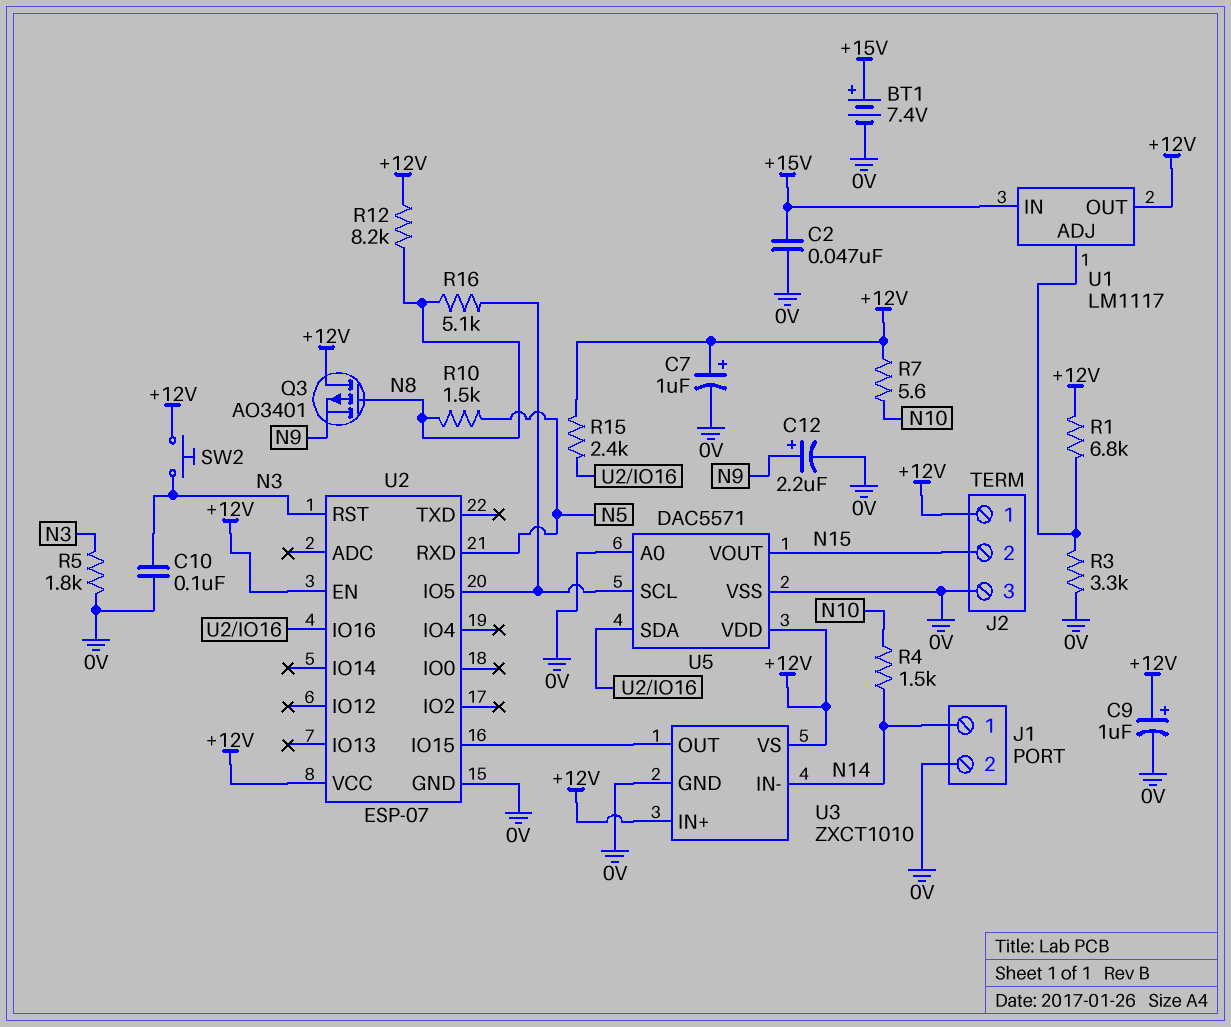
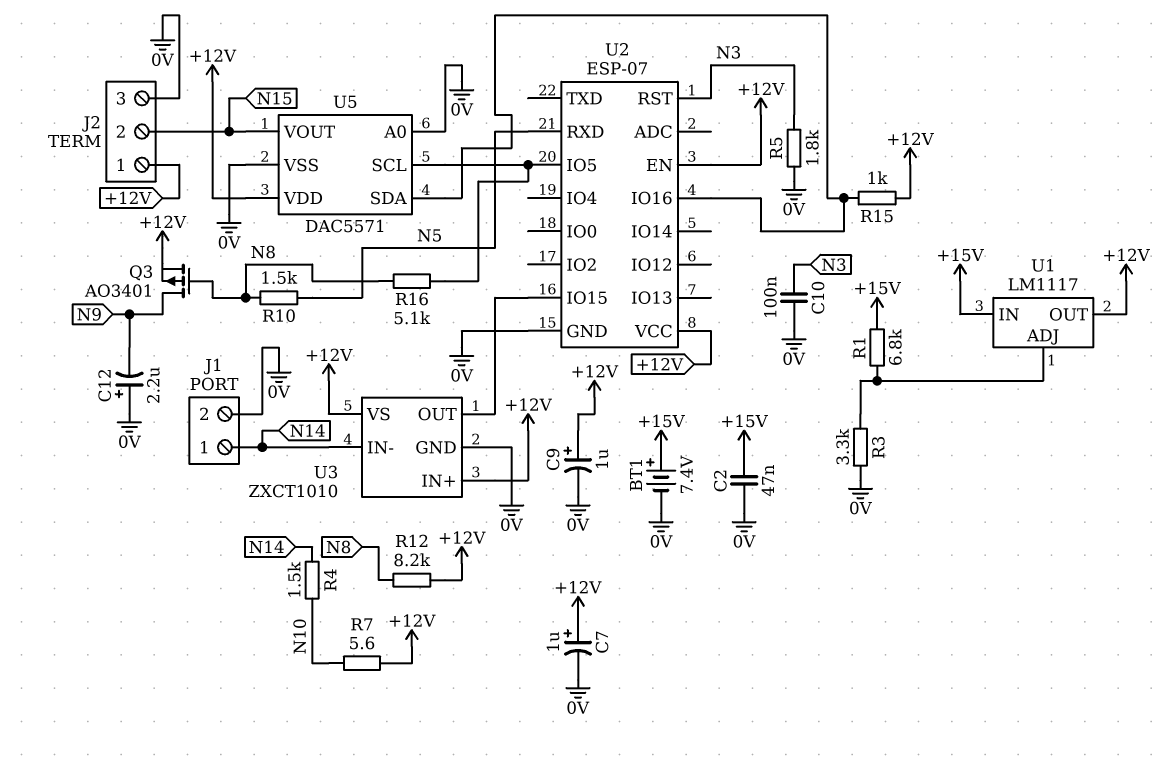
C12: 2.2uF (plus N9, minus 0V) -> 2.2uF (plus 0V, minus N9)
Q3: PMOS AO3401 (G N8, D +12V, S N9) -> PMOS AO3401 (G N8, D N9, S +12V)
R1: 6.8k (+12V, U1/ADJ) -> 6.8k (+15V, U1/ADJ)
R15: 2.4k (+12V, U2/IO16) -> 1k (+12V, U2/IO16)
SW2: button (+12V, N3) -> none

